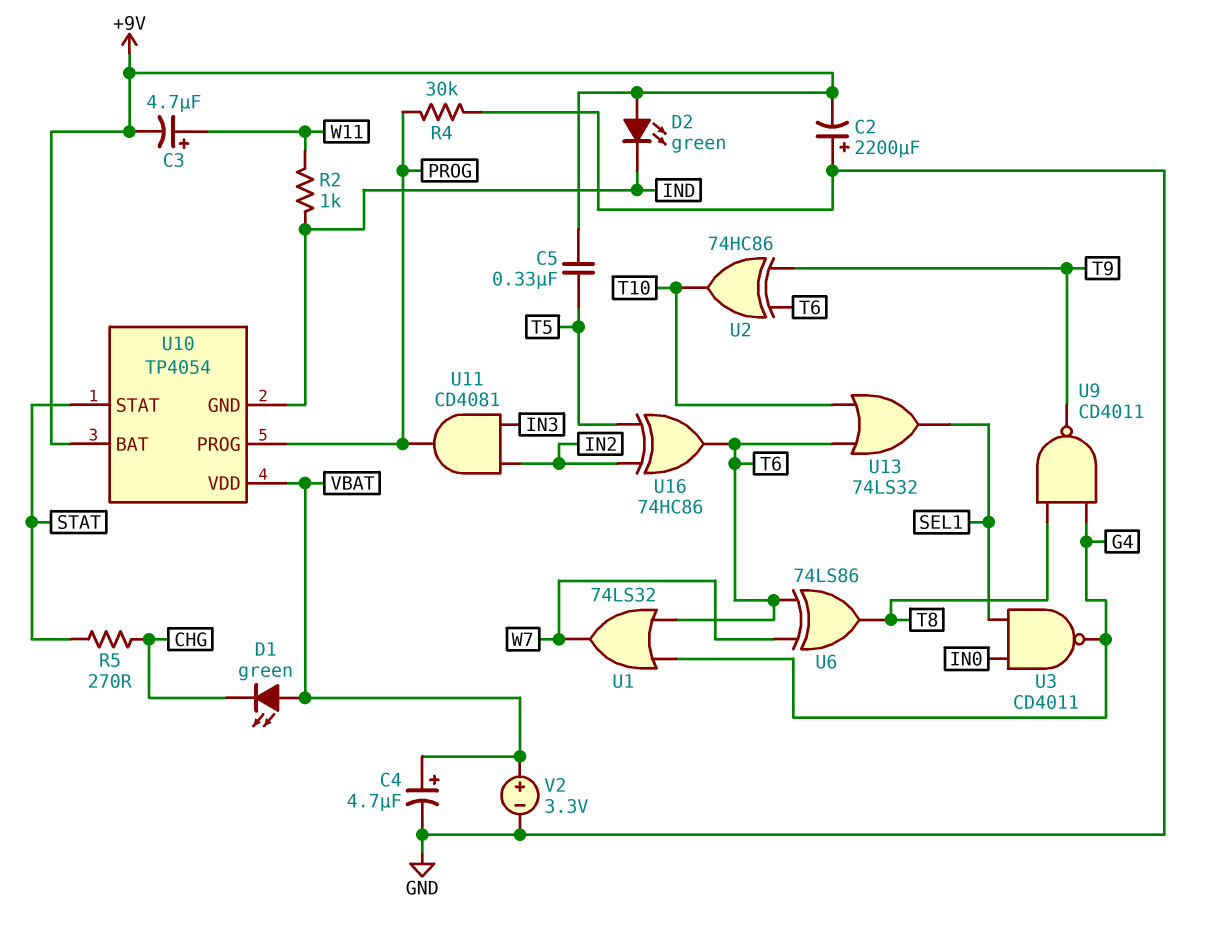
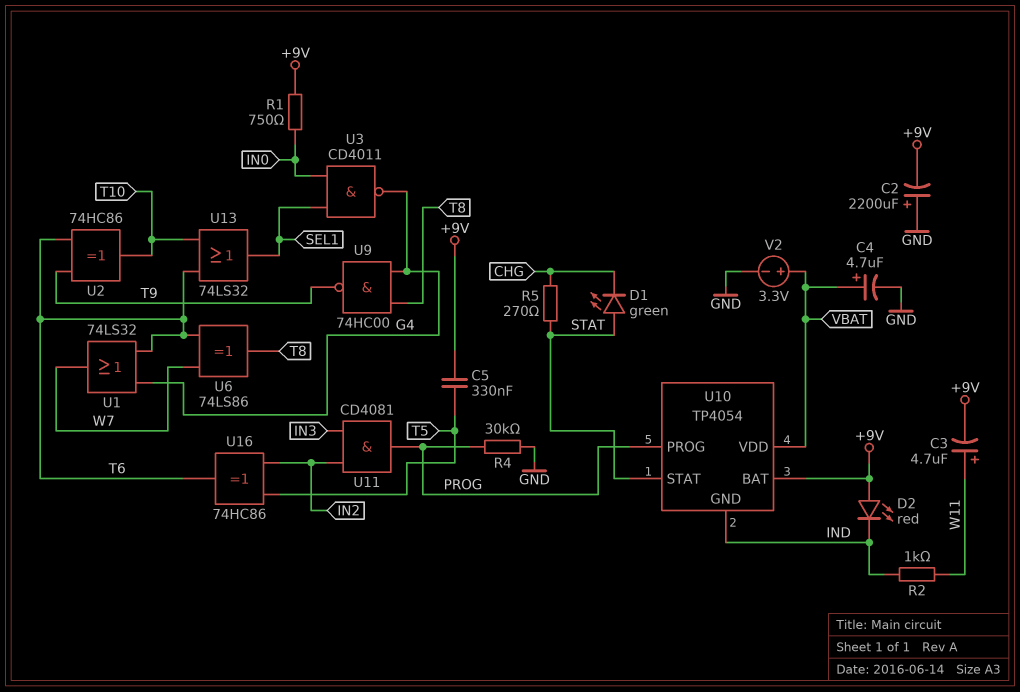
D1: LED green (A VBAT, K CHG) -> LED green (A STAT, K CHG)
D2: LED green (A +9V, K IND) -> LED red (A +9V, K IND)
R1: none -> 750 (+9V, IN0)
U9: NAND CD4011 (in G4, in T8, out T9) -> NAND 74HC00 (in G4, in T8, out T9)

